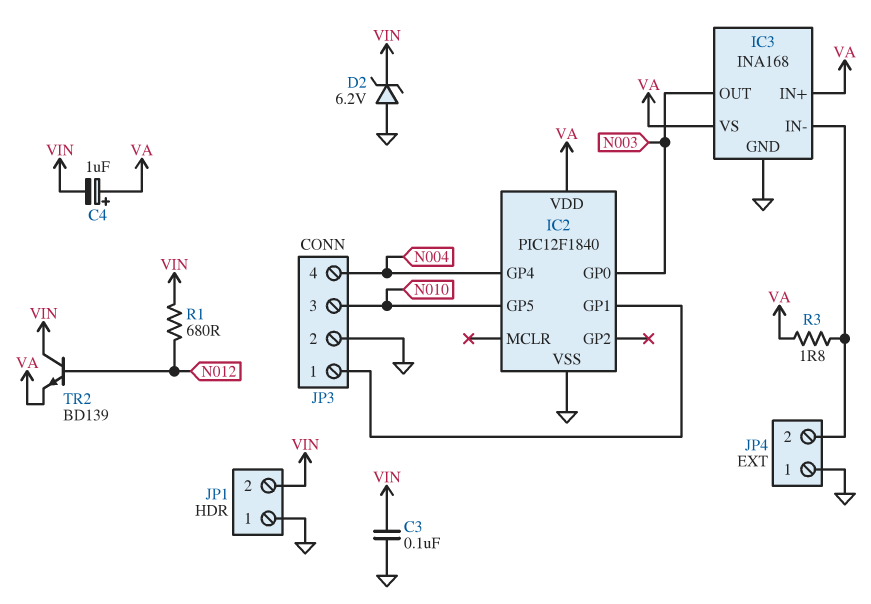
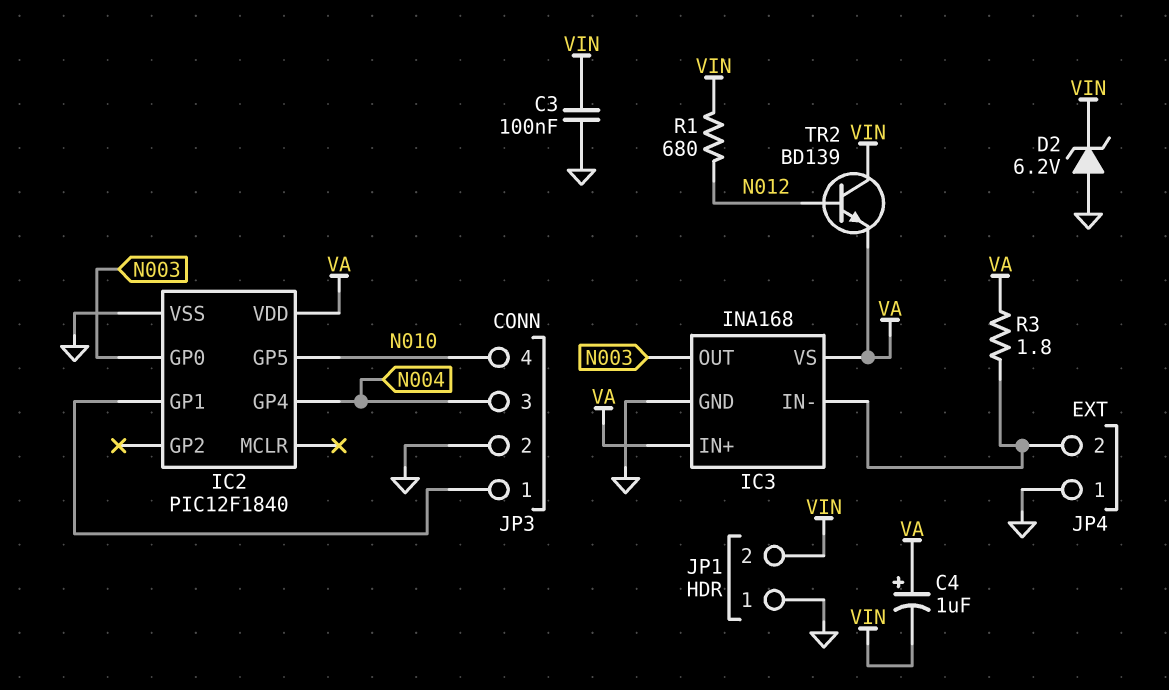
JP3 pin 3: N010 -> N004
JP3 pin 4: N004 -> N010

